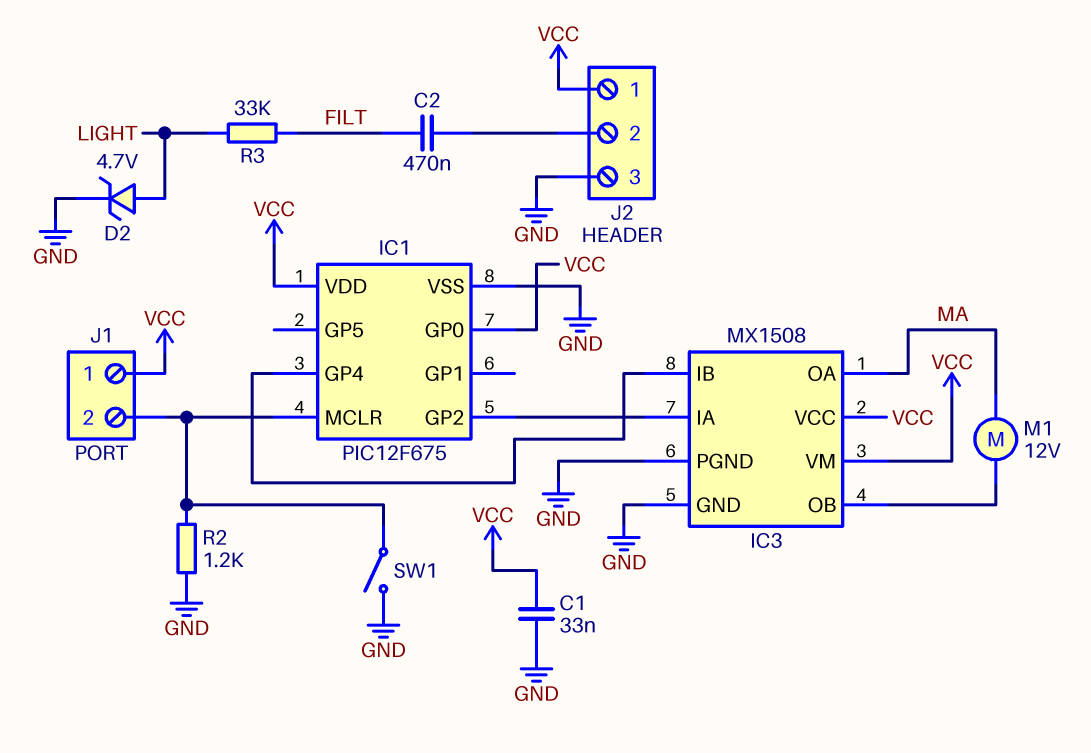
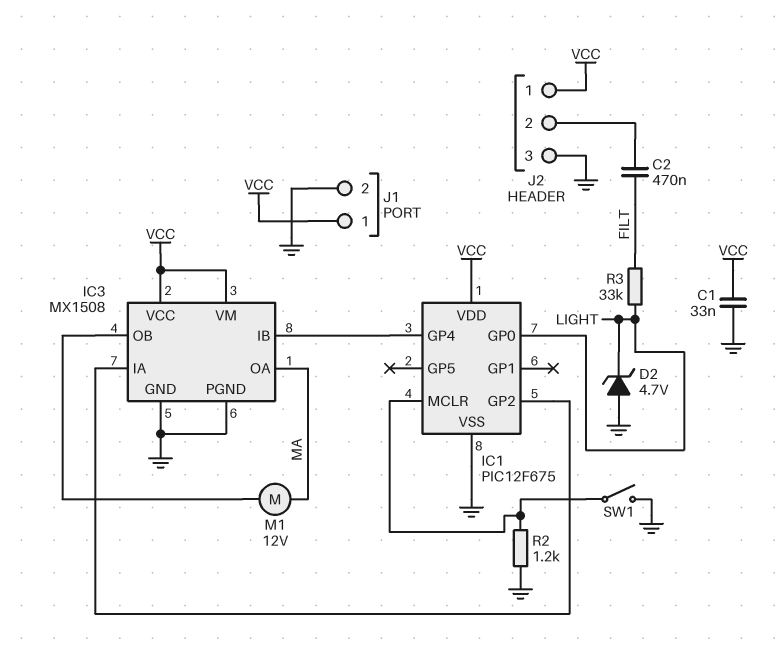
D2: zener 4.7V (A LIGHT, K GND) -> zener 4.7V (A GND, K LIGHT)
IC1 pin GP0: VCC -> LIGHT
J1 pin 2: IC1/MCLR -> GND

